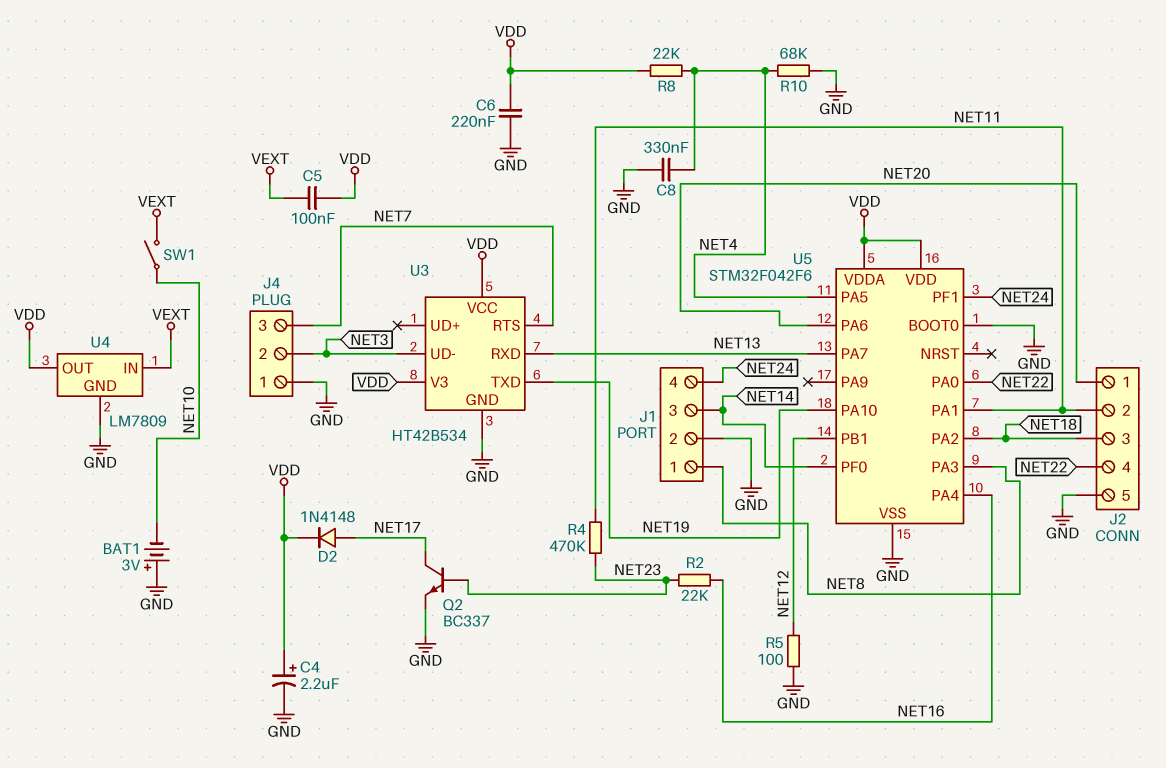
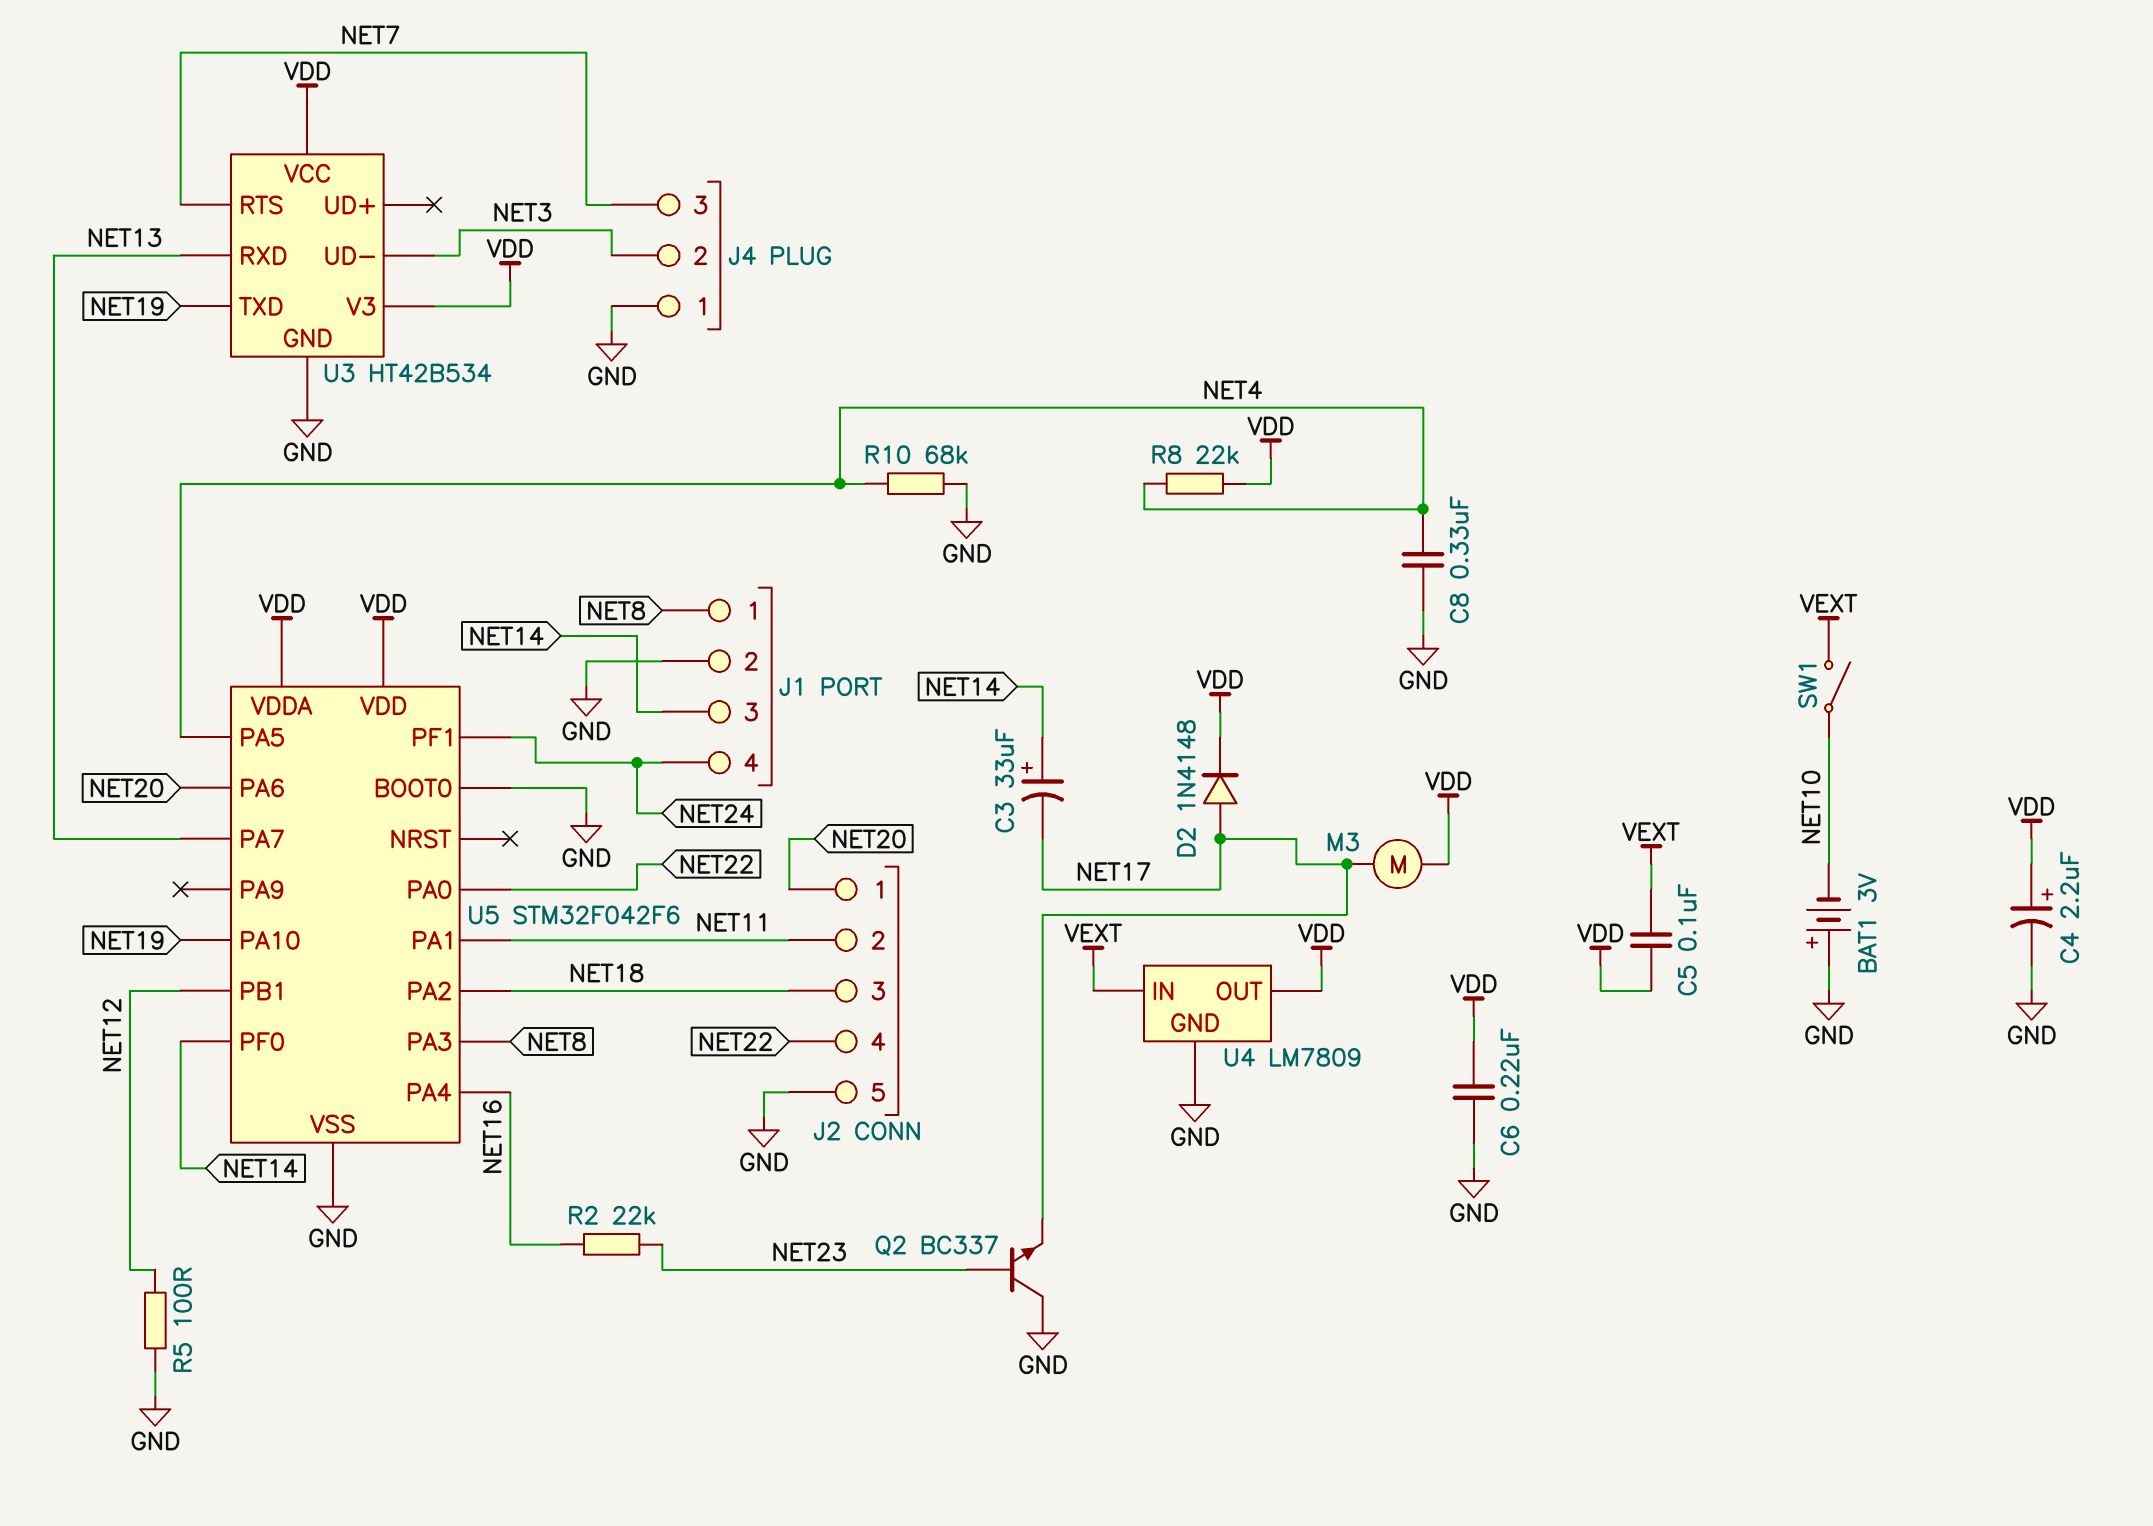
C3: none -> 33uF (plus NET14, minus NET17)
M3: none -> motor (NET17, VDD)
Q2: NPN BC337 (B NET23, C NET17, E GND) -> NPN BC337 (B NET23, C GND, E NET17)
R4: 470k (NET11, NET23) -> none

